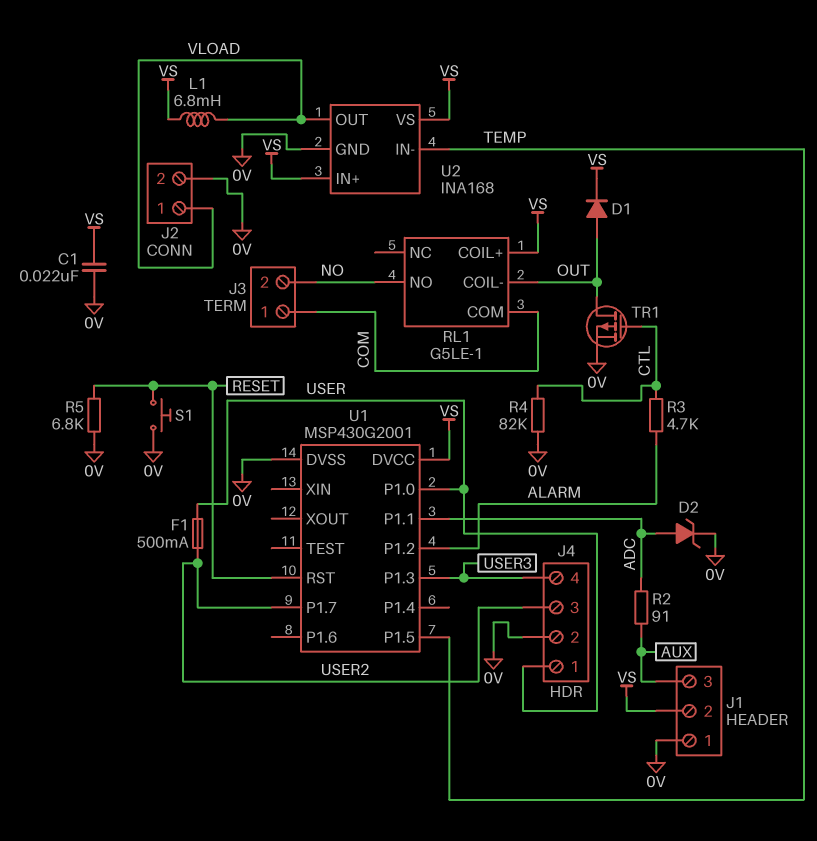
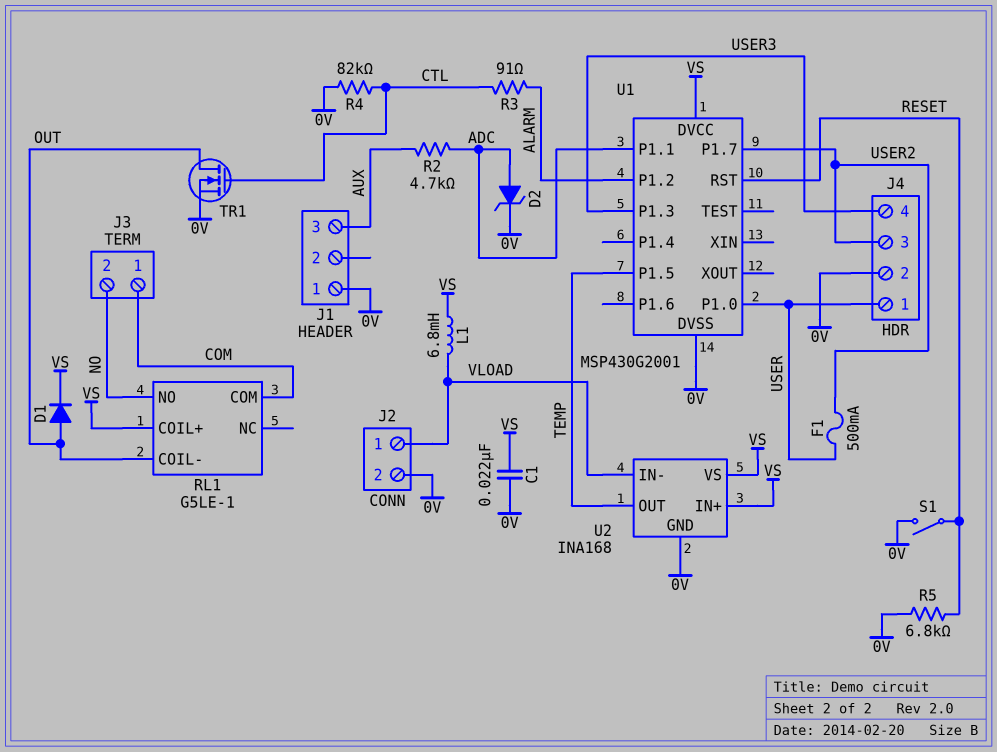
J1 pin 2: VS -> none
R2: 91 (ADC, AUX) -> 4.7k (ADC, AUX)
R3: 4.7k (ALARM, CTL) -> 91 (ALARM, CTL)
S1: button (0V, RESET) -> switch (0V, RESET)
TR1: PMOS (G CTL, D OUT, S 0V) -> NMOS (G CTL, D OUT, S 0V)
U2 pin IN-: TEMP -> VLOAD
U2 pin OUT: VLOAD -> TEMP

